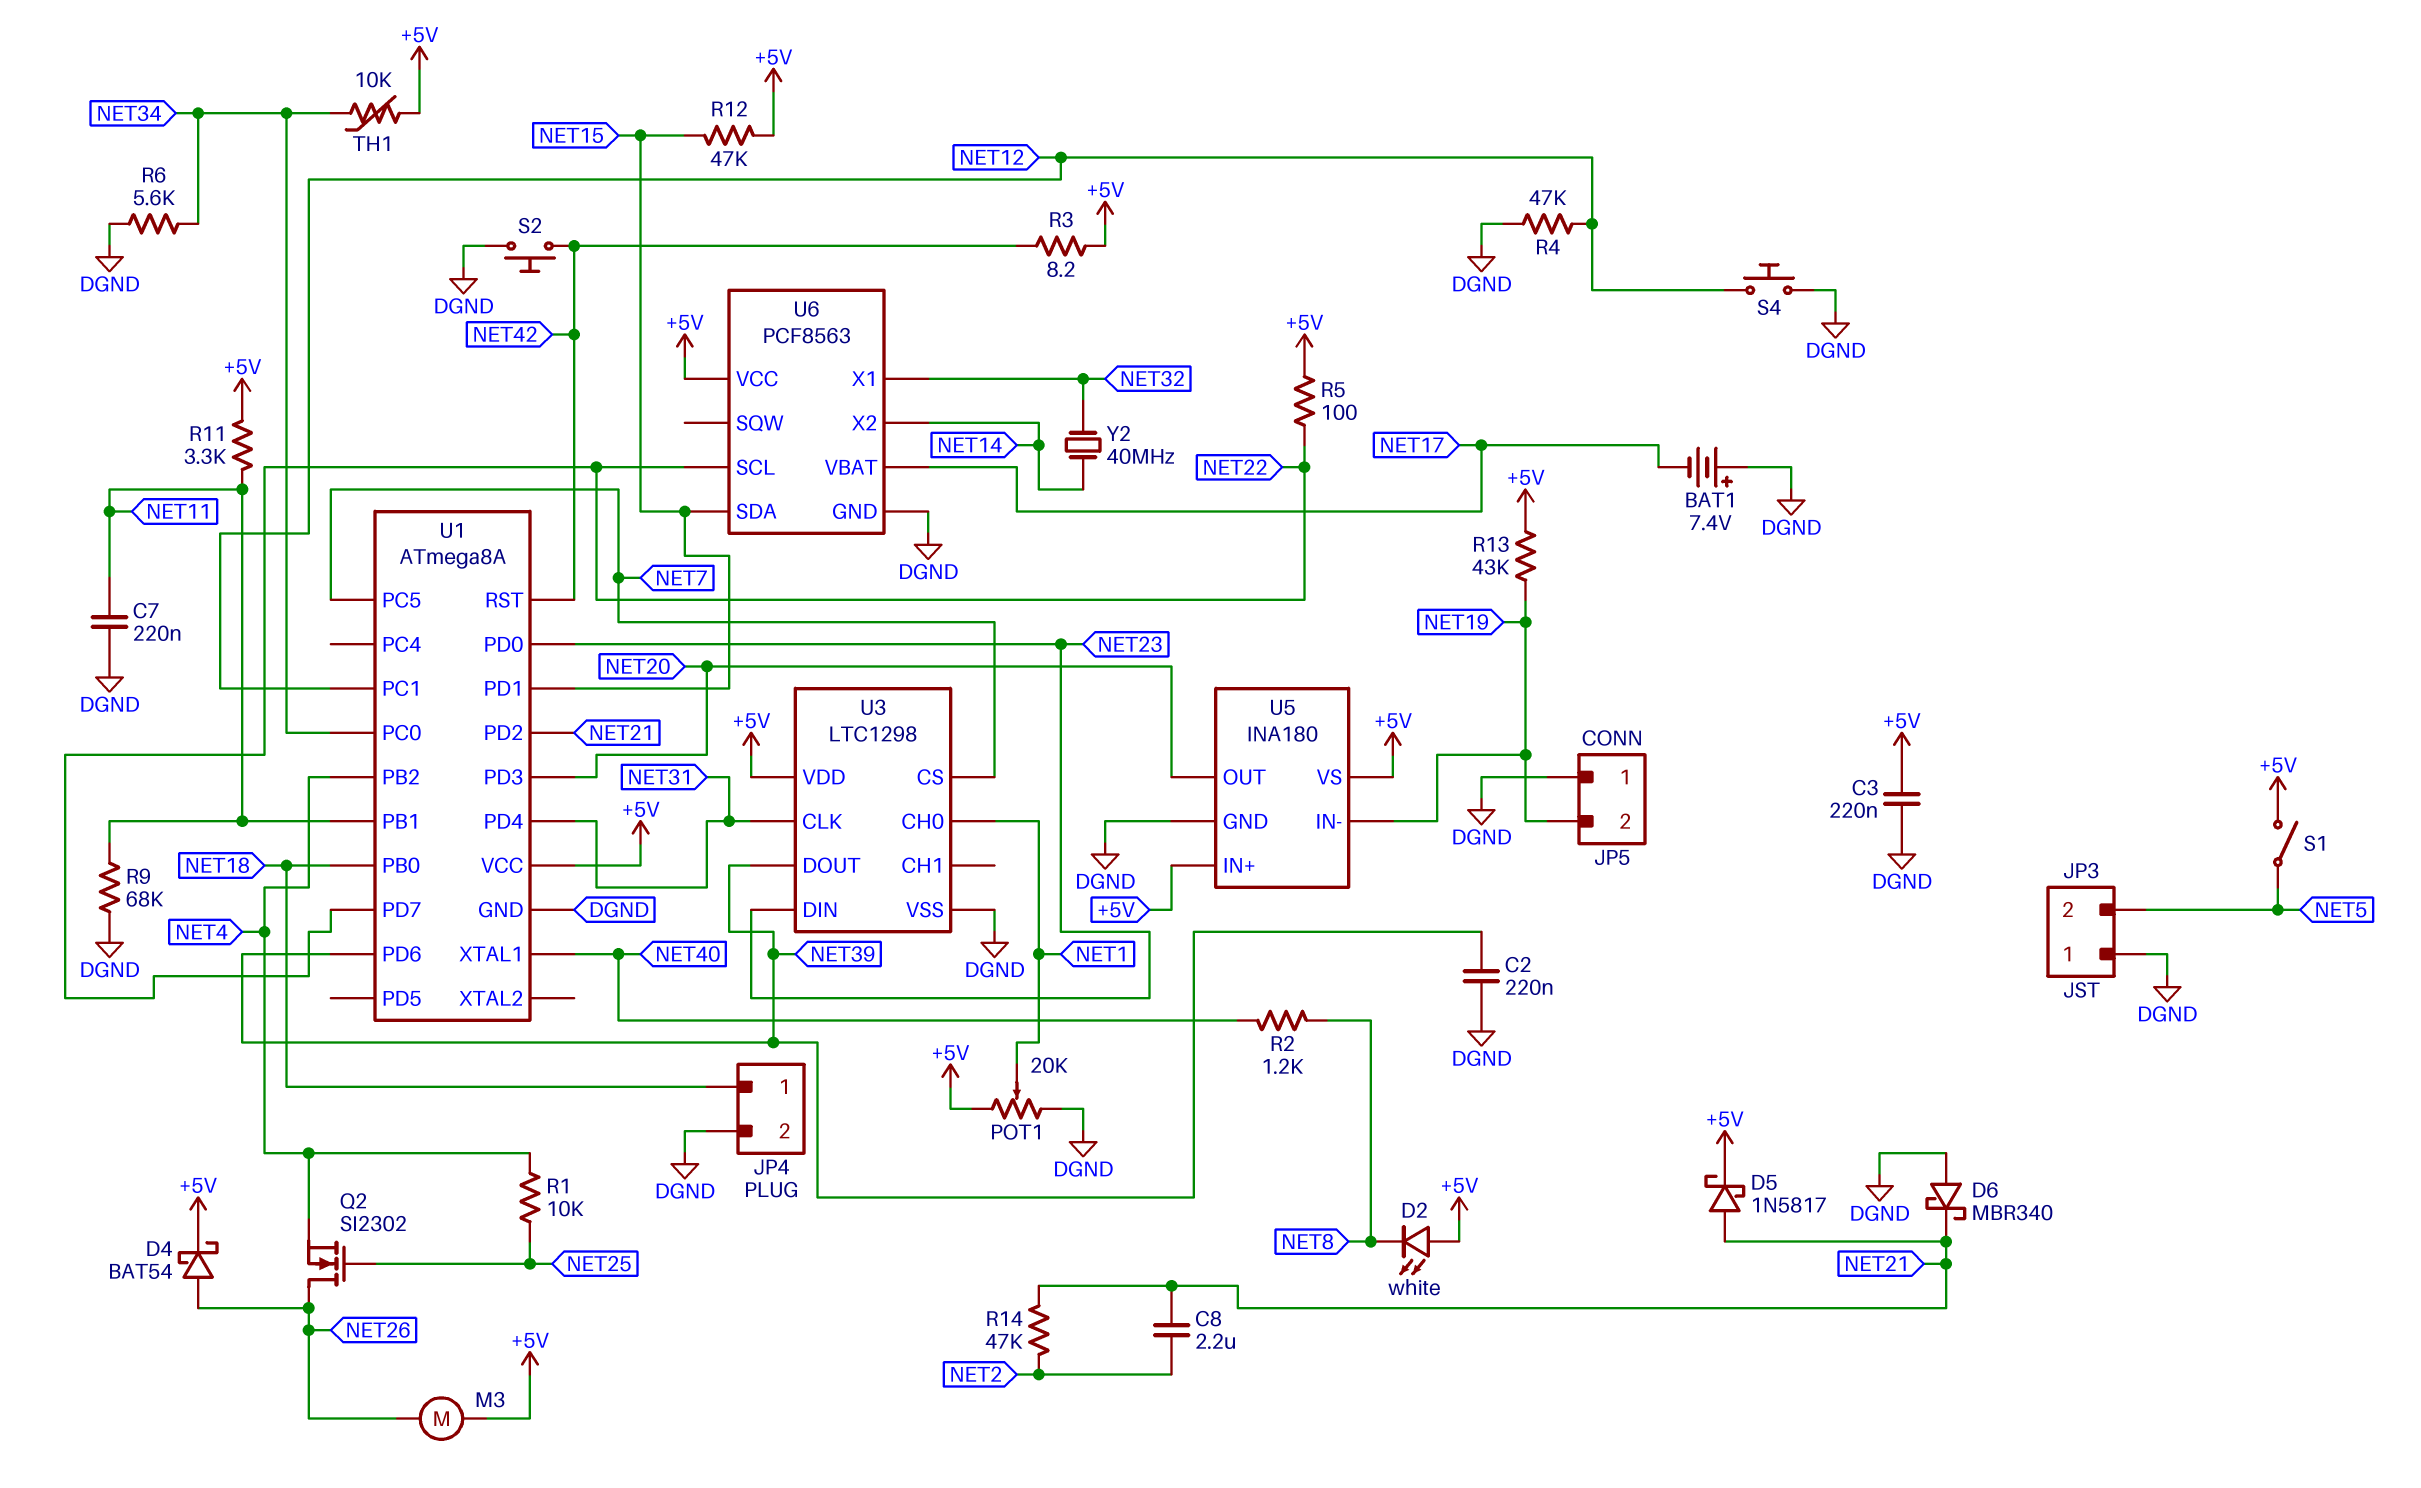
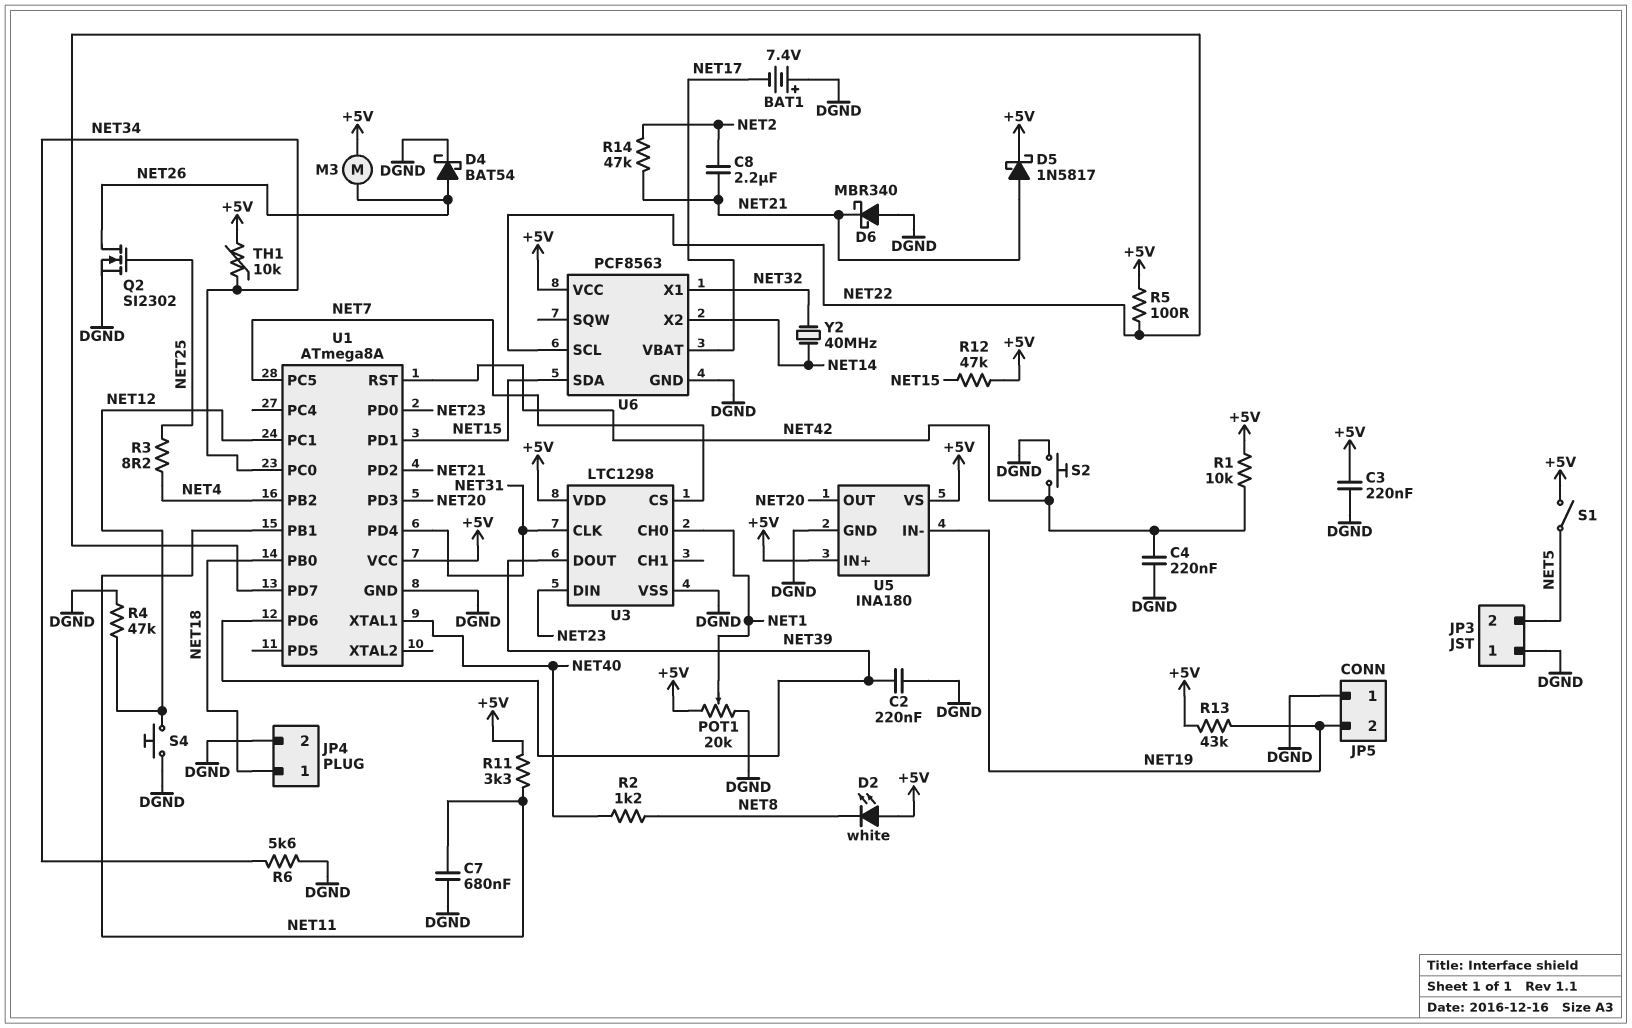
C4: none -> 220nF (DGND, NET42)
C7: 220nF (DGND, NET11) -> 680nF (DGND, NET11)
D4: schottky BAT54 (A NET26, K +5V) -> schottky BAT54 (A NET26, K DGND)
Q2: NMOS SI2302 (G NET25, D NET26, S NET4) -> NMOS SI2302 (G NET25, D NET26, S DGND)
R1: 10k (NET4, NET25) -> 10k (+5V, NET42)
R3: 8.2 (+5V, NET42) -> 8.2 (NET4, NET25)
R9: 68k (DGND, NET11) -> none

